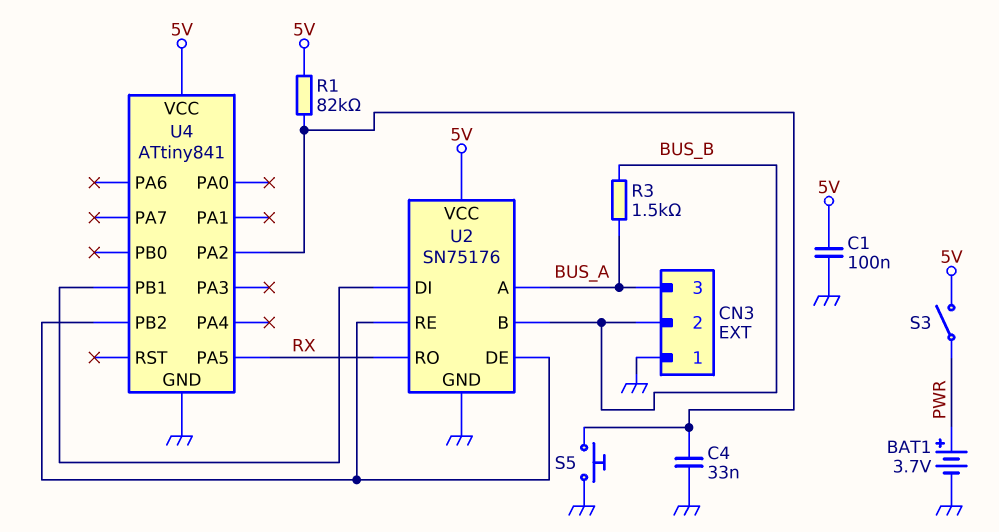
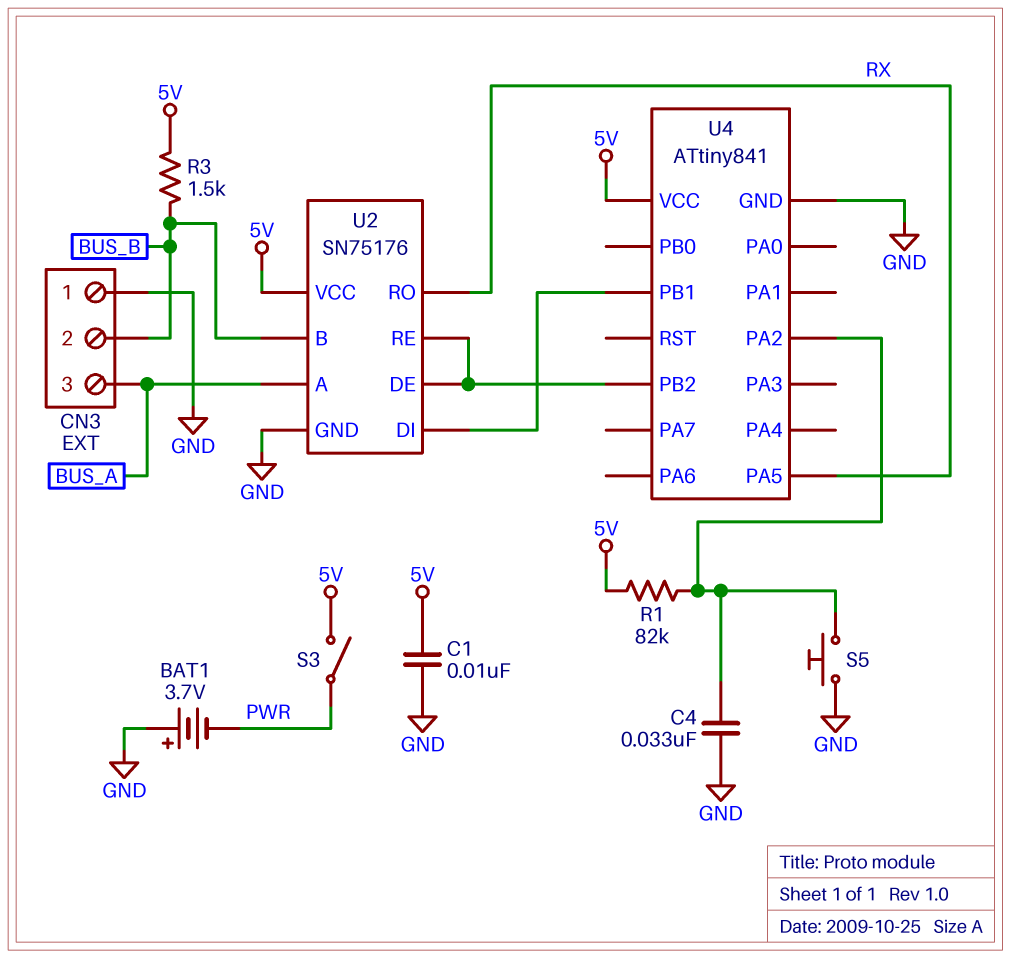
BAT1: 3.7V (plus PWR, minus GND) -> 3.7V (plus GND, minus PWR)
C1: 100nF (5V, GND) -> 10nF (5V, GND)
R3: 1.5k (BUS_A, BUS_B) -> 1.5k (5V, BUS_B)

